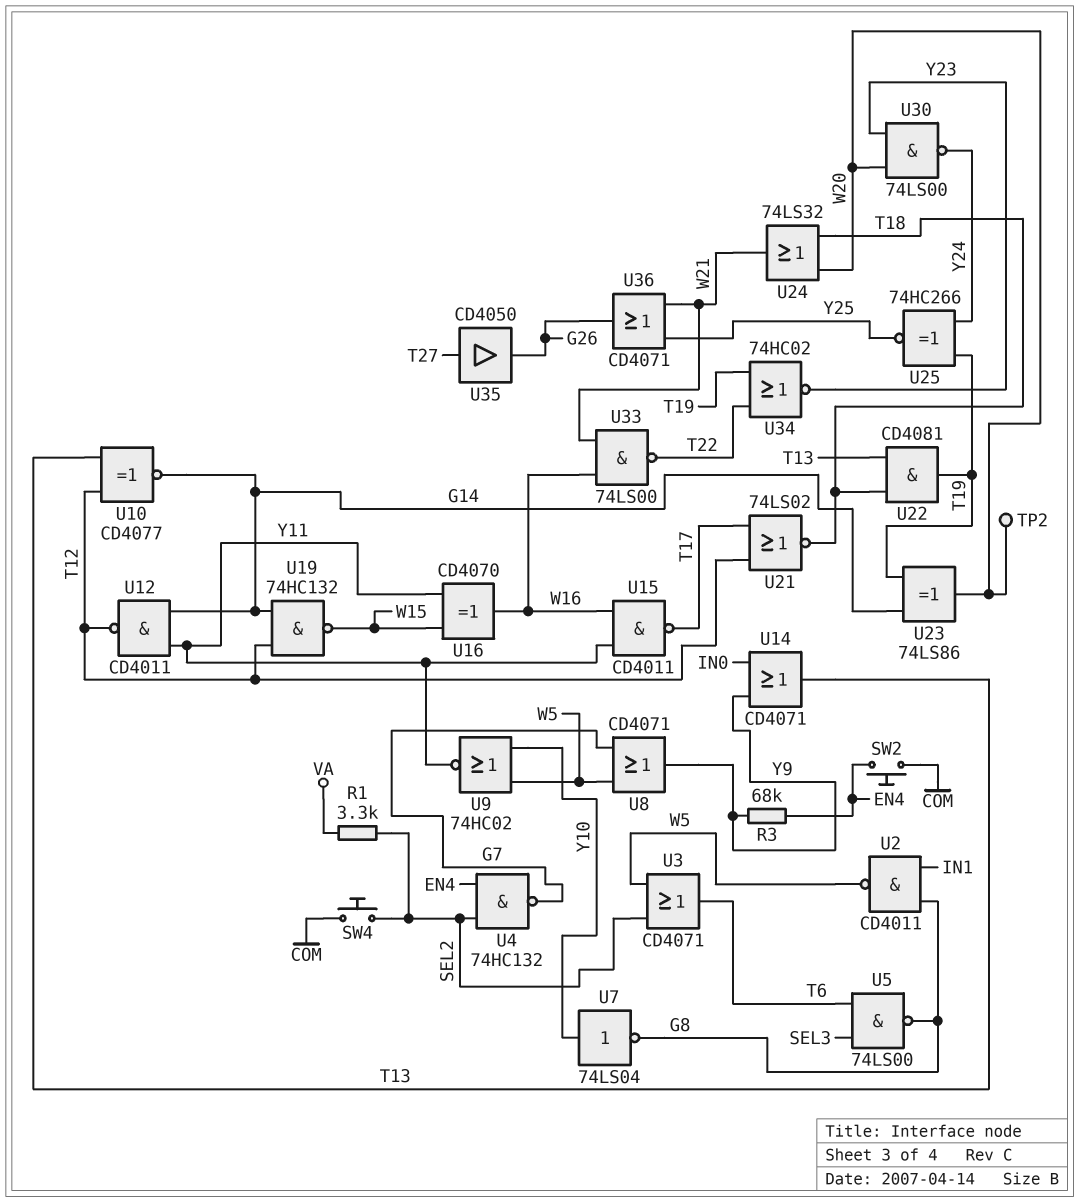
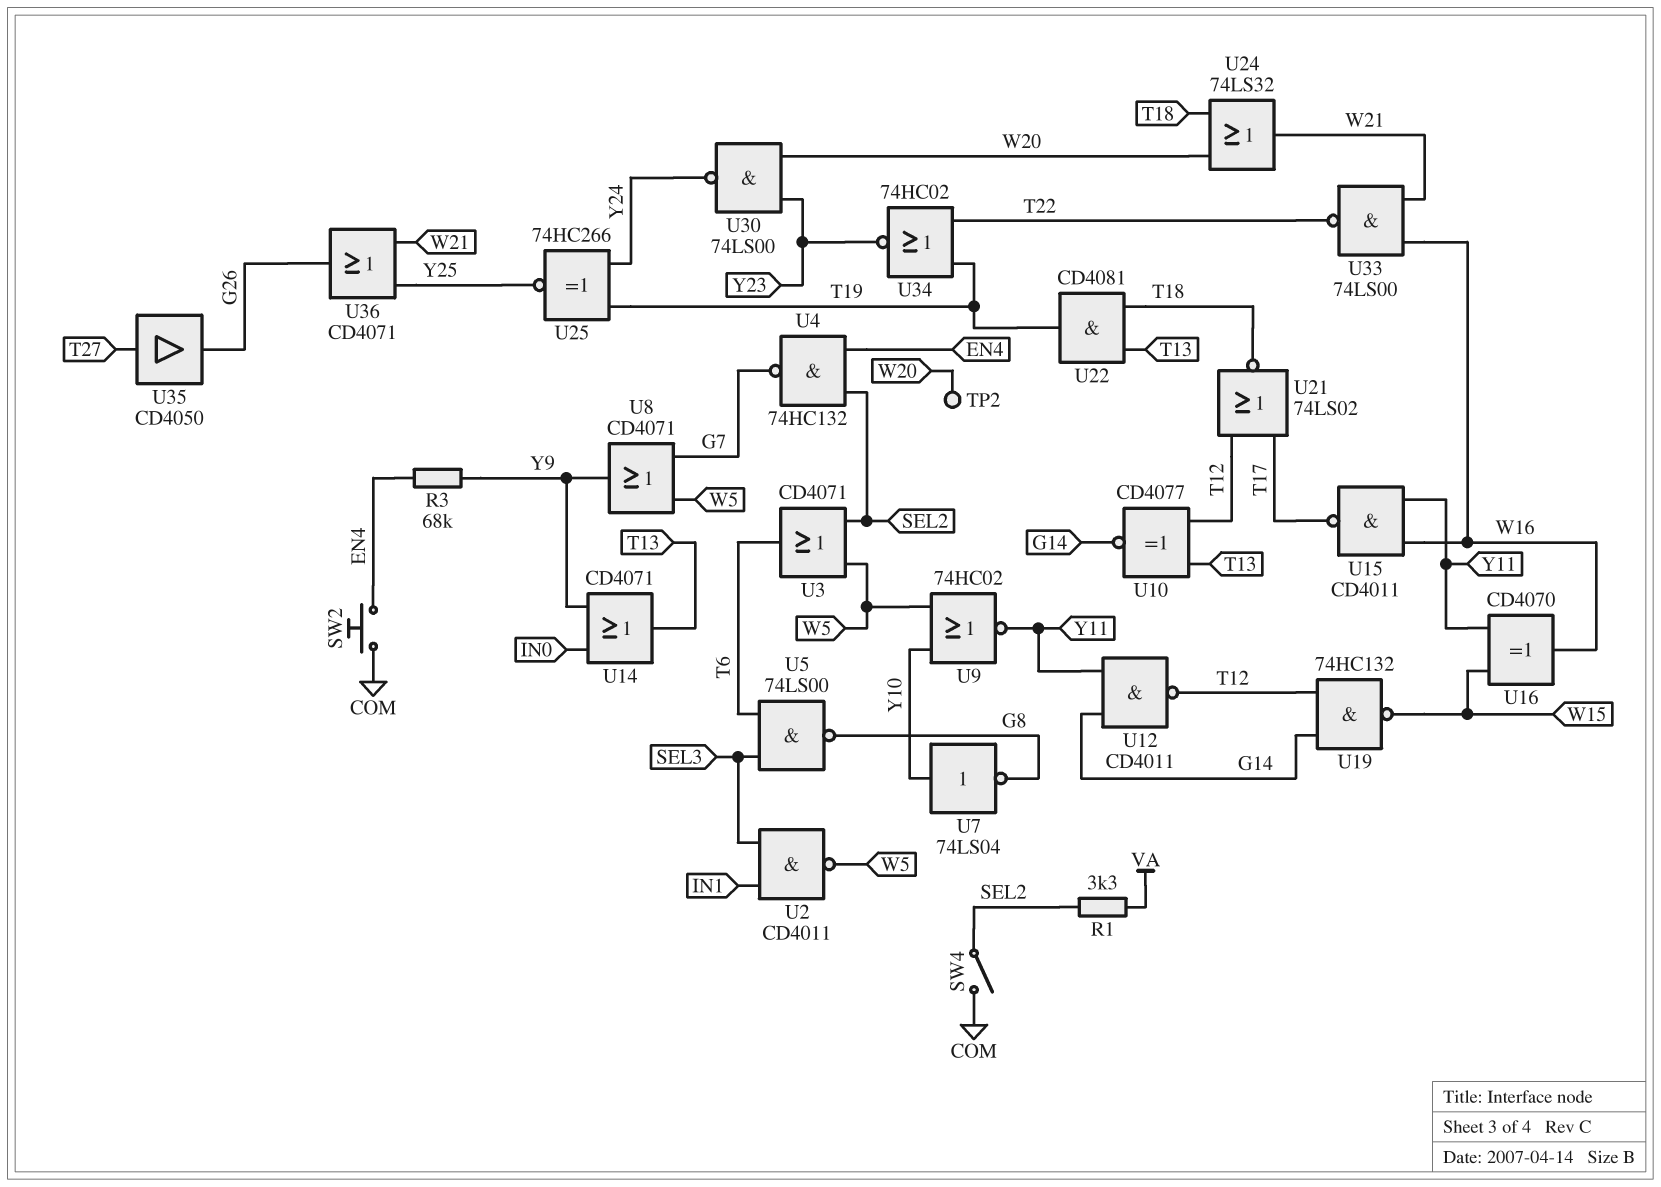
SW4: button (COM, SEL2) -> switch (COM, SEL2)
U2: NAND CD4011 (in G8, in IN1, out W5) -> NAND CD4011 (in IN1, in SEL3, out W5)
U23: XOR 74LS86 (in G14, in T19, out W20) -> none

